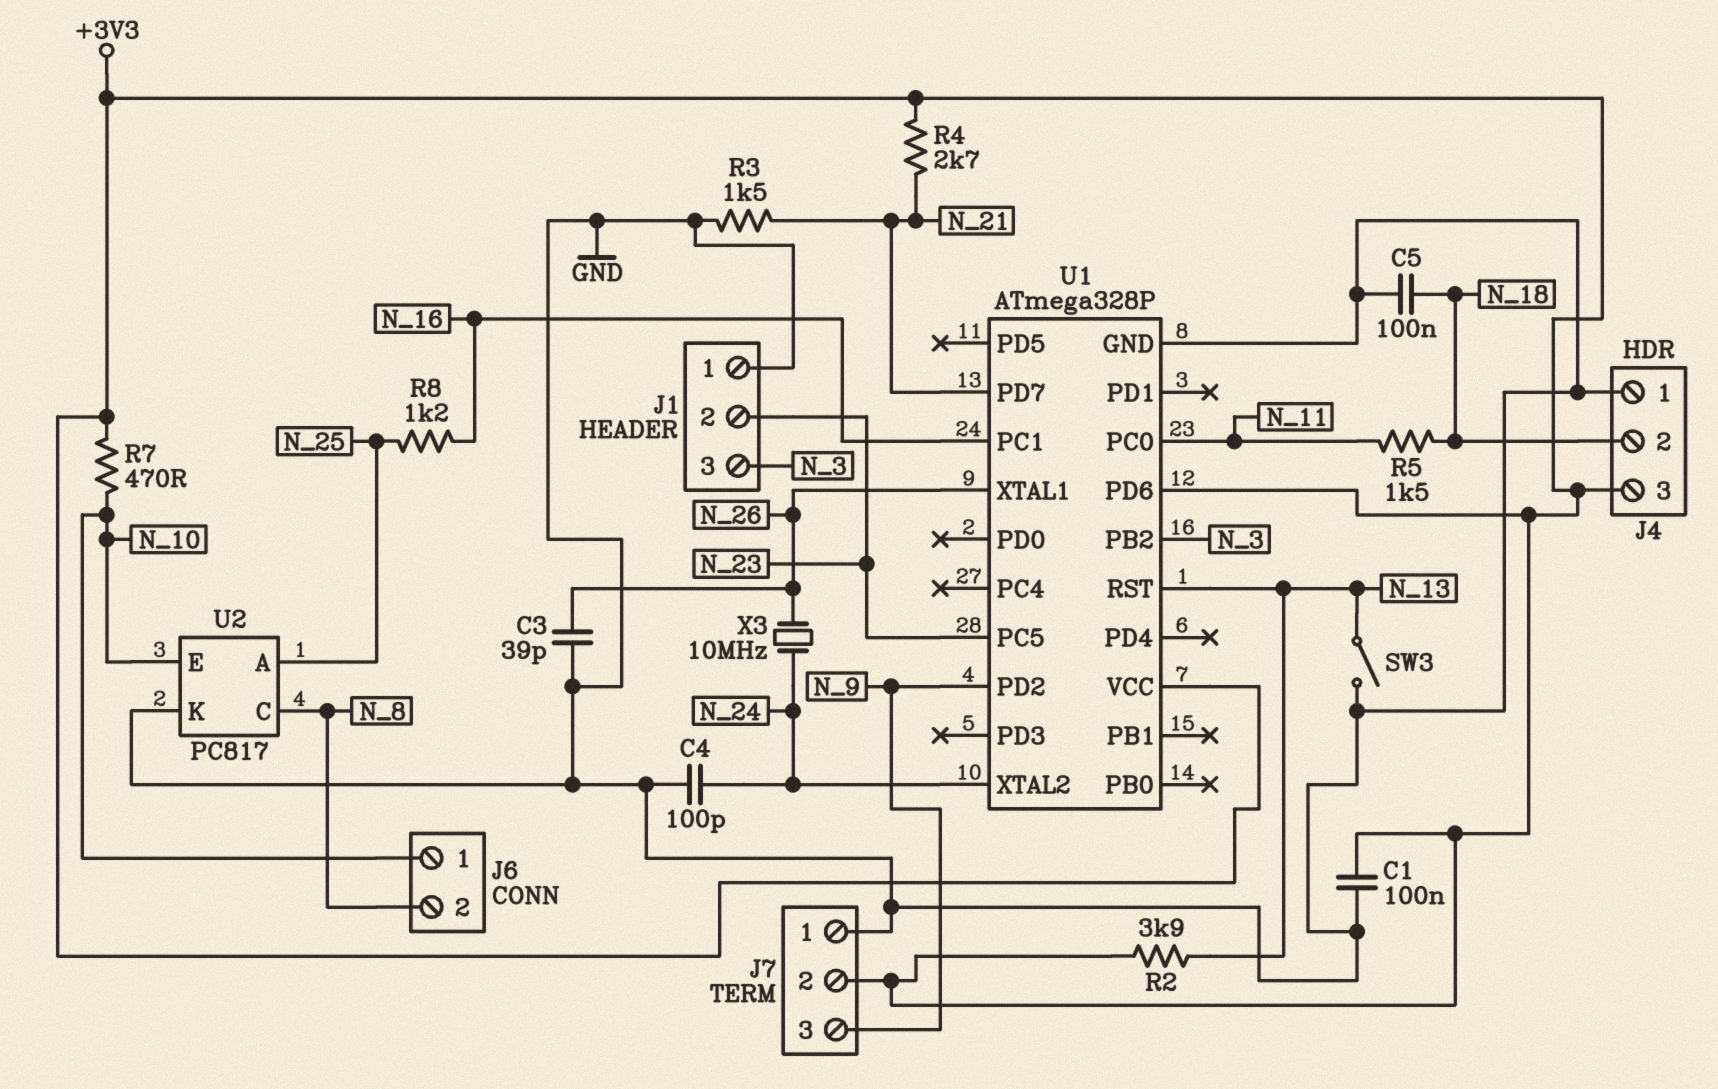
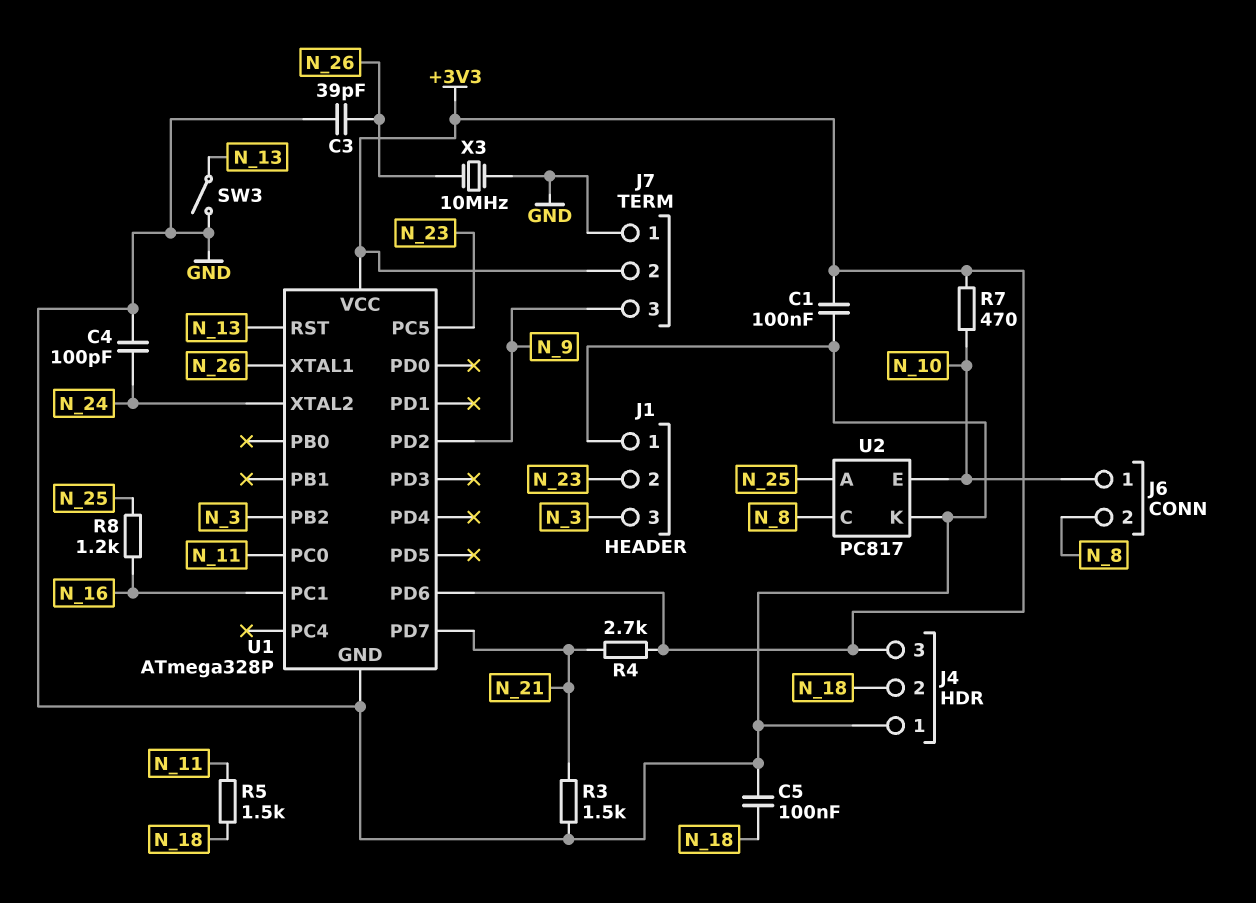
R2: 3.9k (+3V3, N_13) -> none
X3: 10MHz (N_24, N_26) -> 10MHz (GND, N_26)

